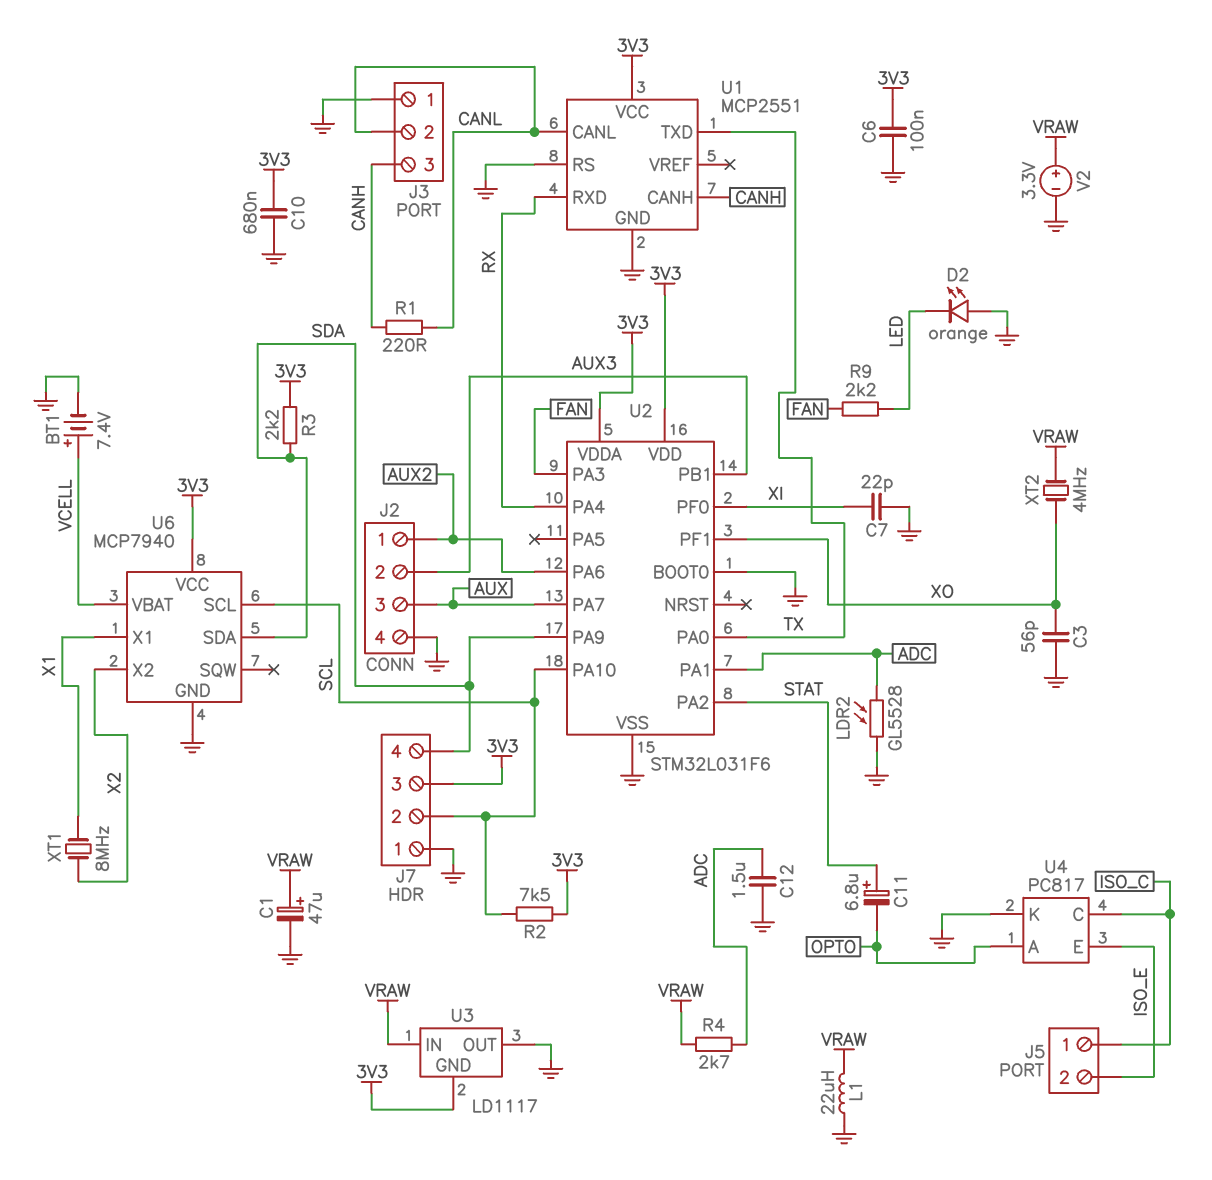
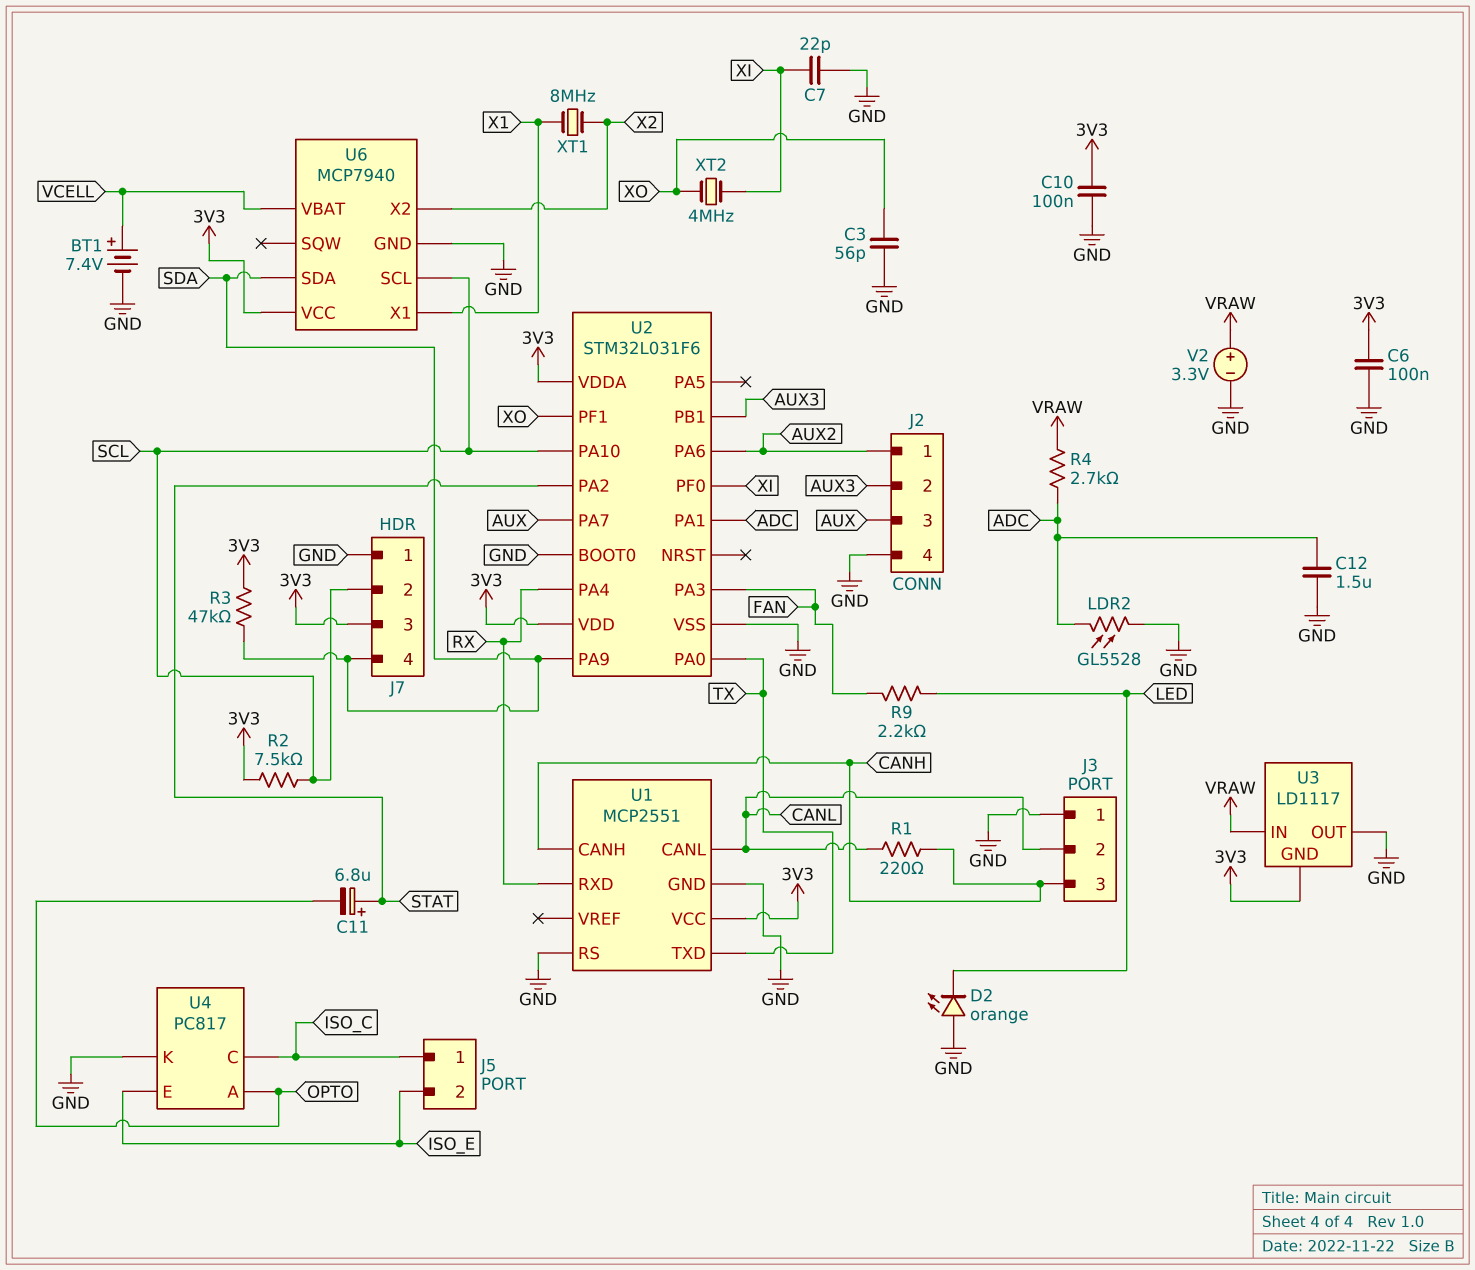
C1: 47uF (plus VRAW, minus GND) -> none
C10: 680nF (3V3, GND) -> 100nF (3V3, GND)
L1: 22uH (GND, VRAW) -> none
R3: 2.2k (3V3, SDA) -> 47k (3V3, SDA)
XT2: 4MHz (VRAW, XO) -> 4MHz (XI, XO)

